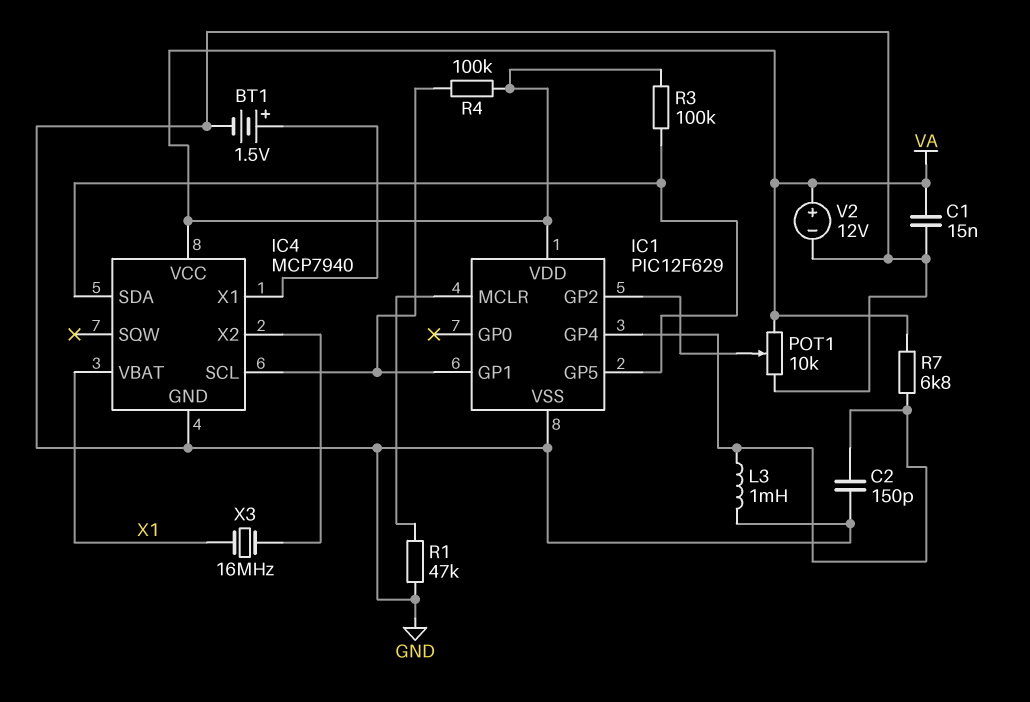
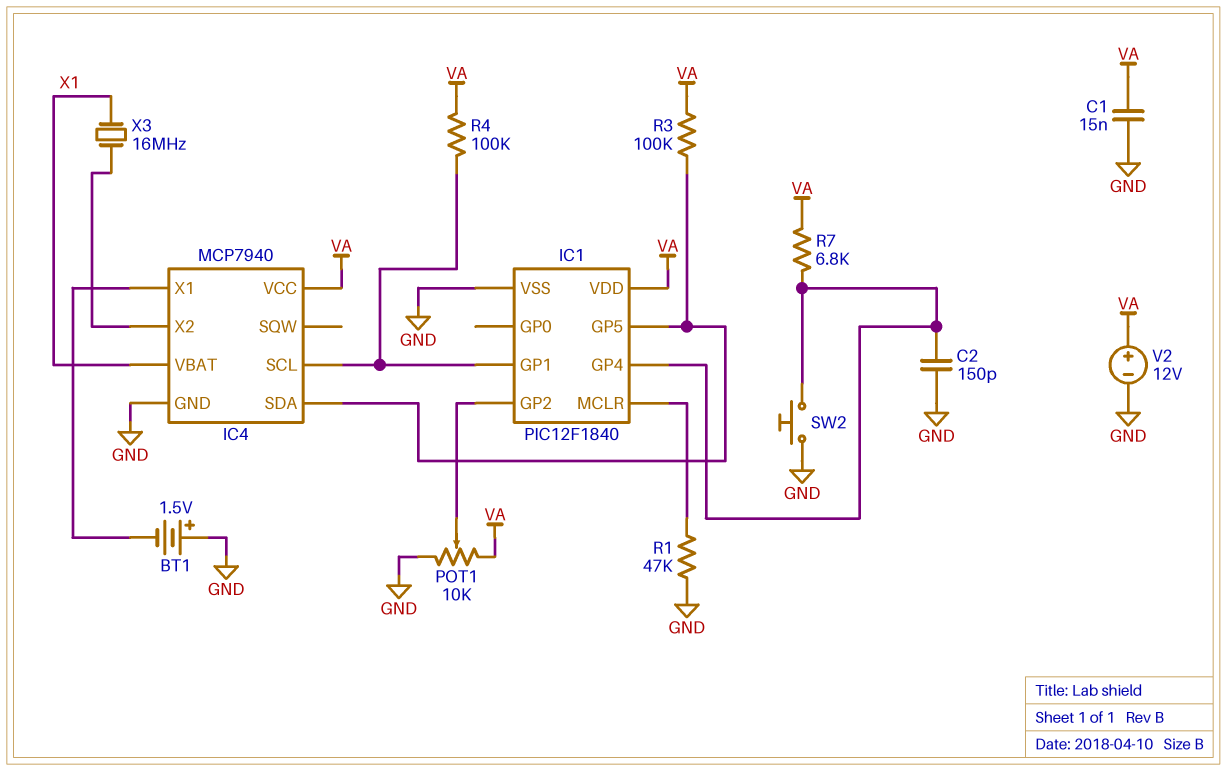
BT1: 1.5V (plus IC4/X1, minus GND) -> 1.5V (plus GND, minus IC4/X1)
IC1: PIC12F629 -> PIC12F1840
L3: 1mH (GND, IC1/GP4) -> none
SW2: none -> button (GND, IC1/GP4)

